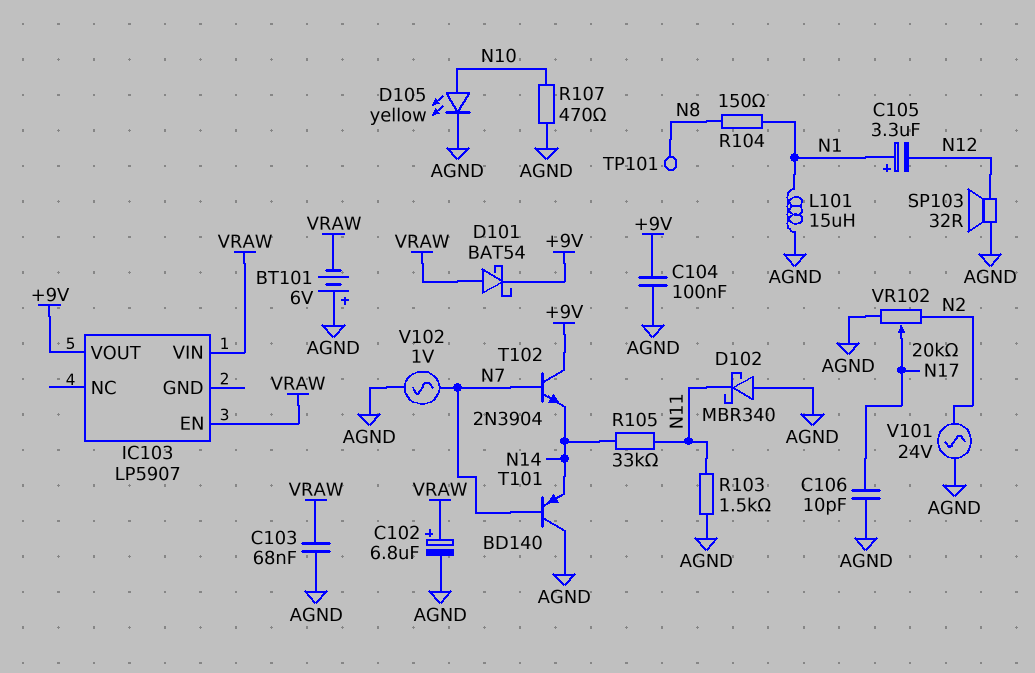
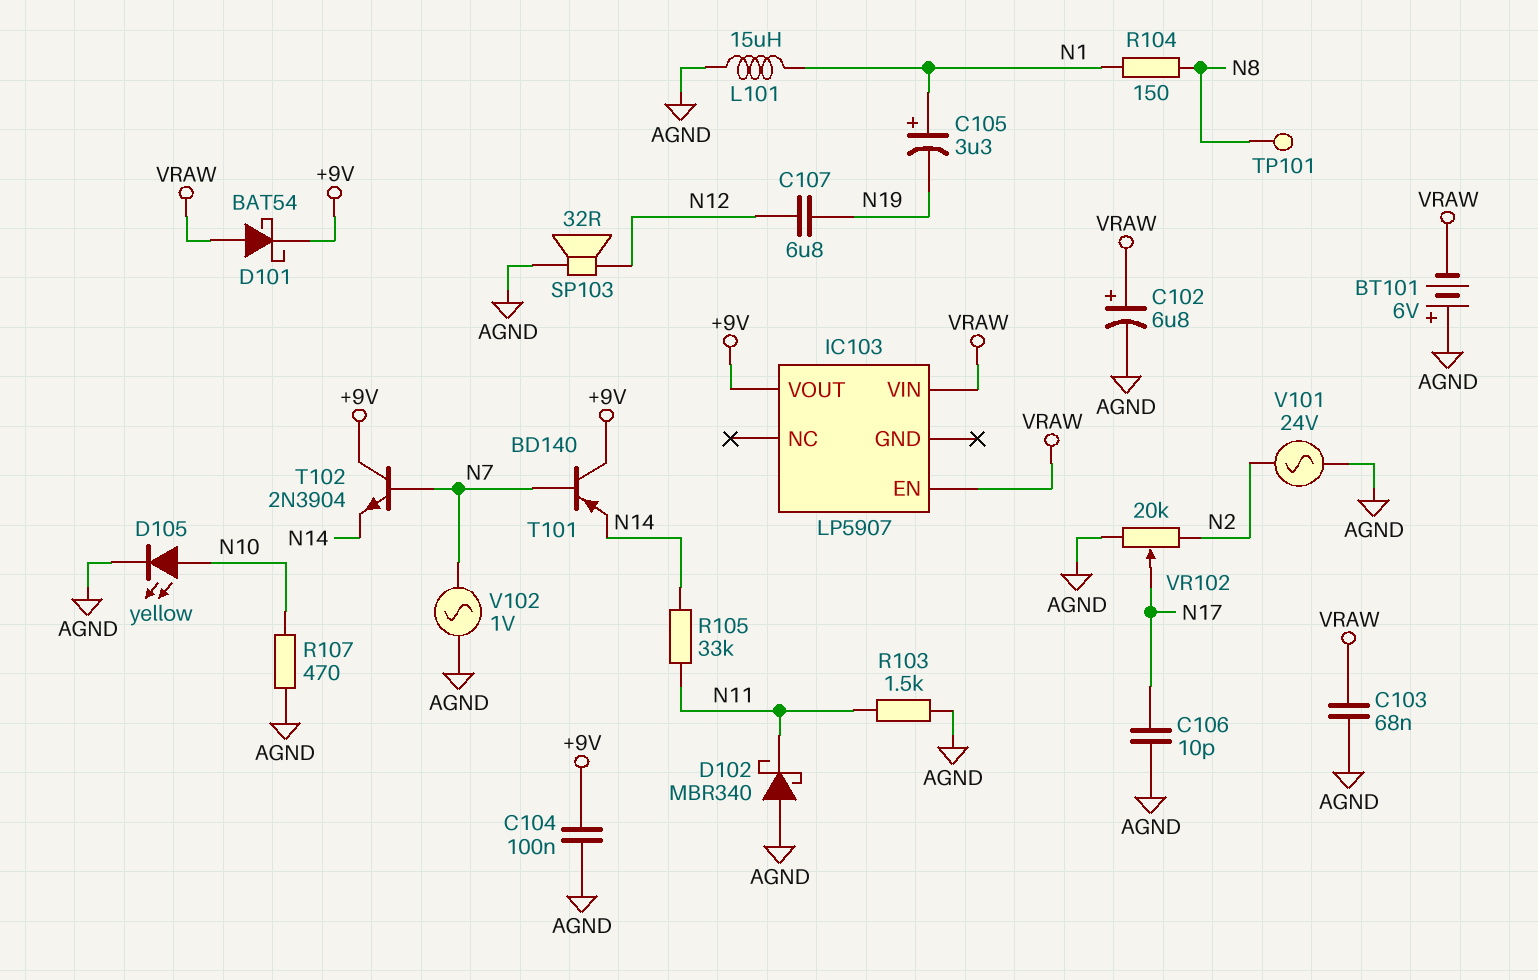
C105: 3.3uF (plus N1, minus N12) -> 3.3uF (plus N1, minus N19)
C107: none -> 6.8uF (N12, N19)
T101: PNP BD140 (B N7, C AGND, E N14) -> PNP BD140 (B N7, C +9V, E N14)

